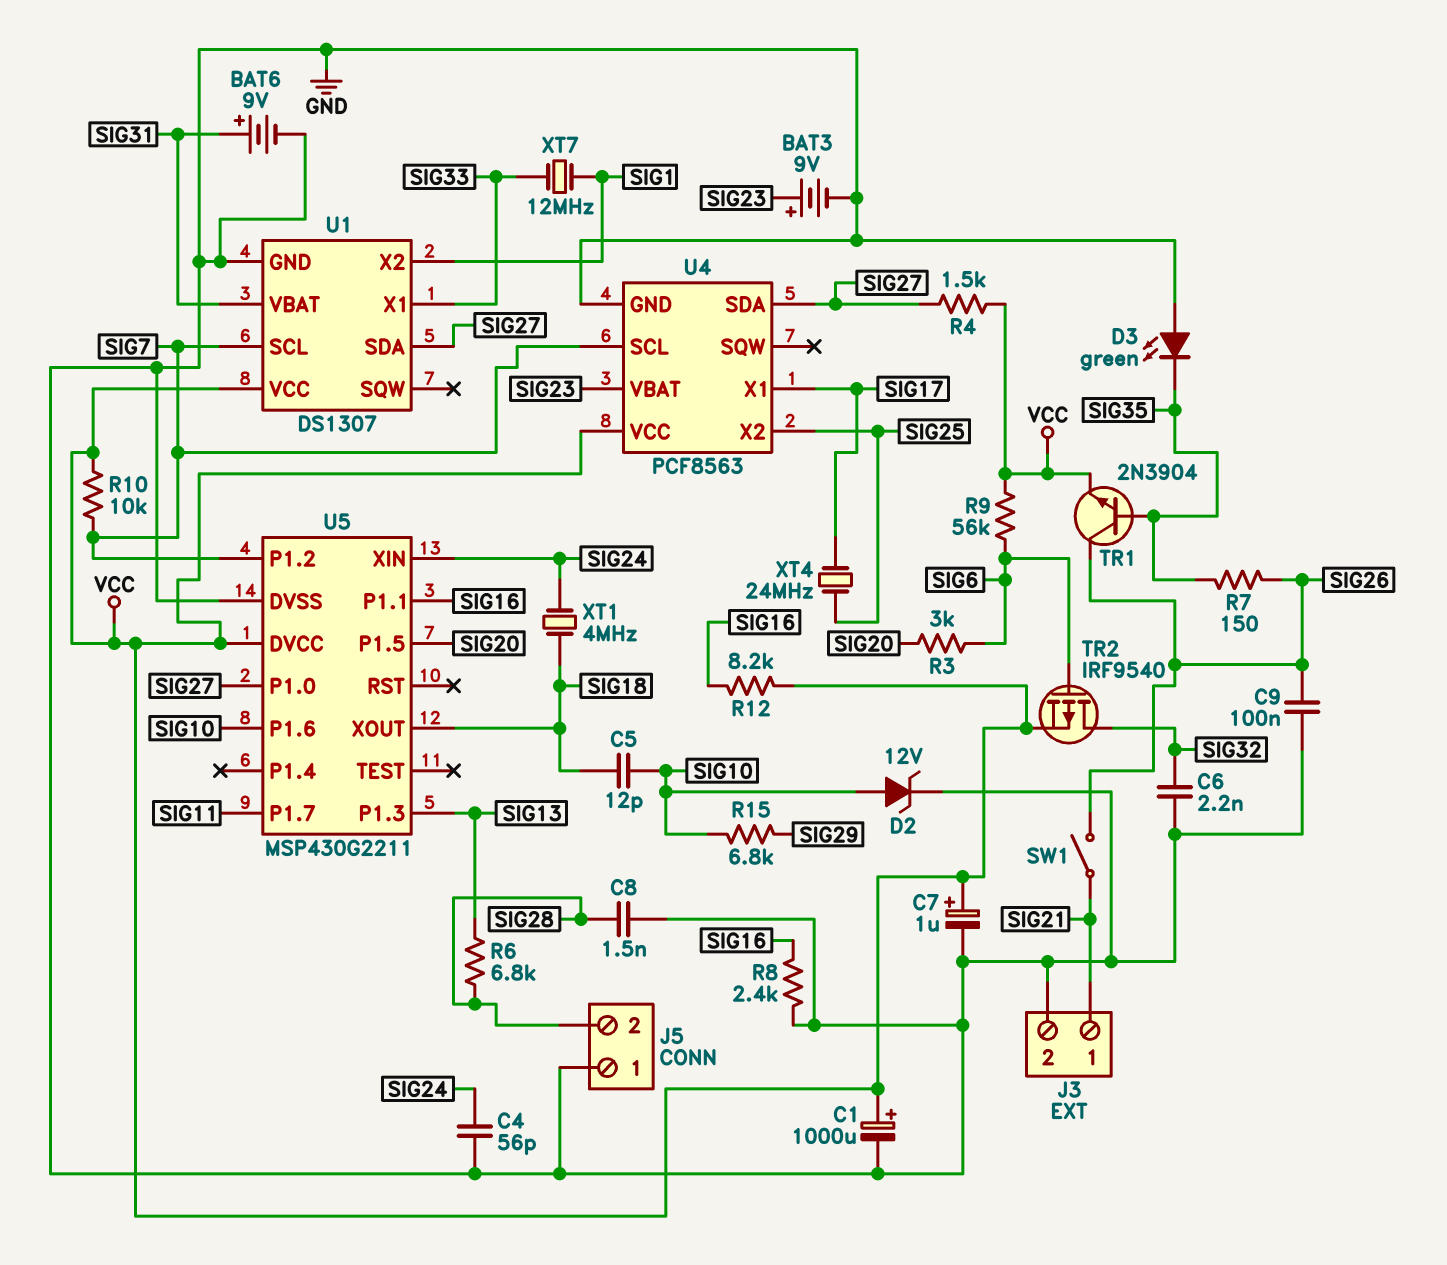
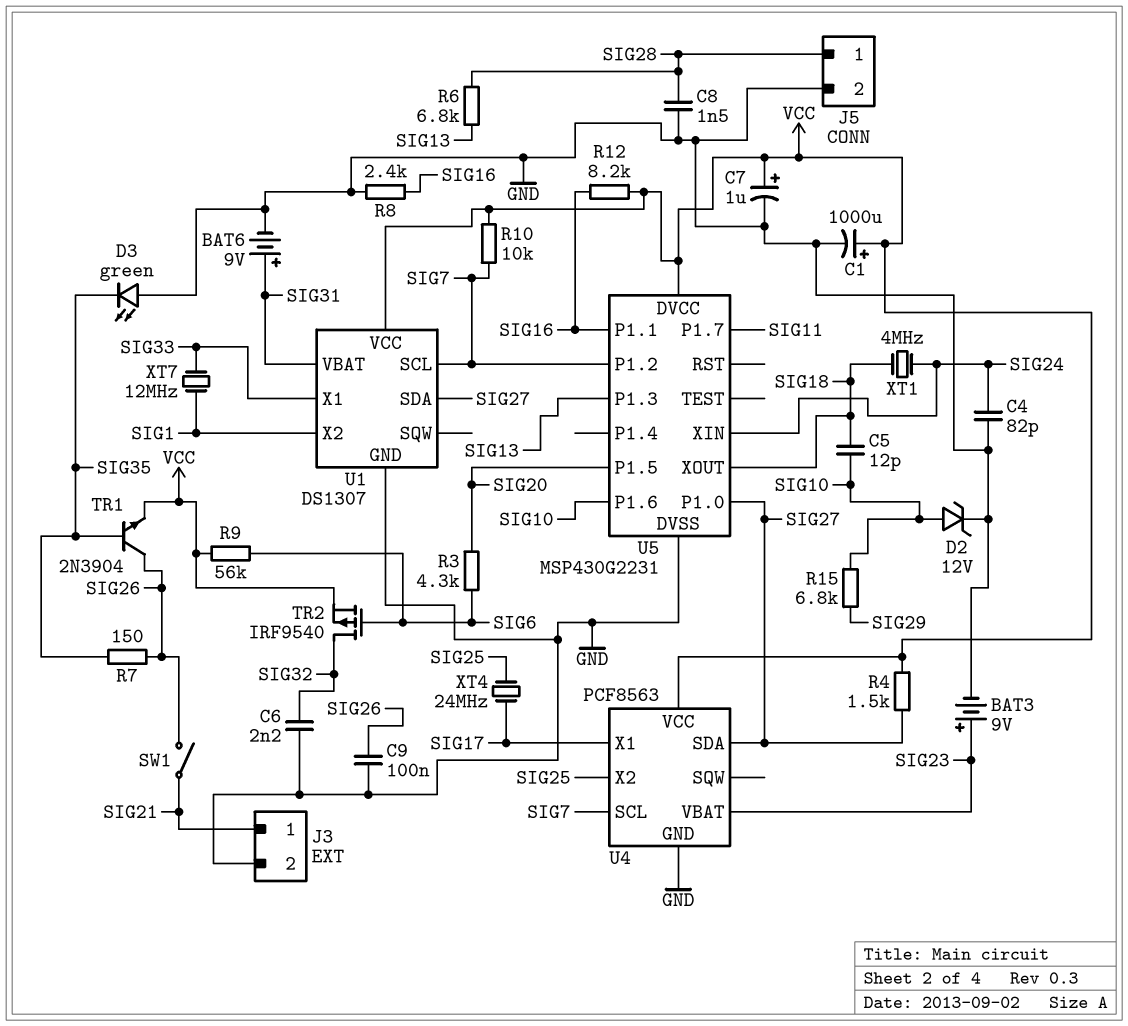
C4: 56pF (GND, SIG24) -> 82pF (GND, SIG24)
J5 pin 1: GND -> SIG28
J5 pin 2: SIG28 -> GND
R3: 3k (SIG6, SIG20) -> 4.3k (SIG6, SIG20)
U5: MSP430G2211 -> MSP430G2231

